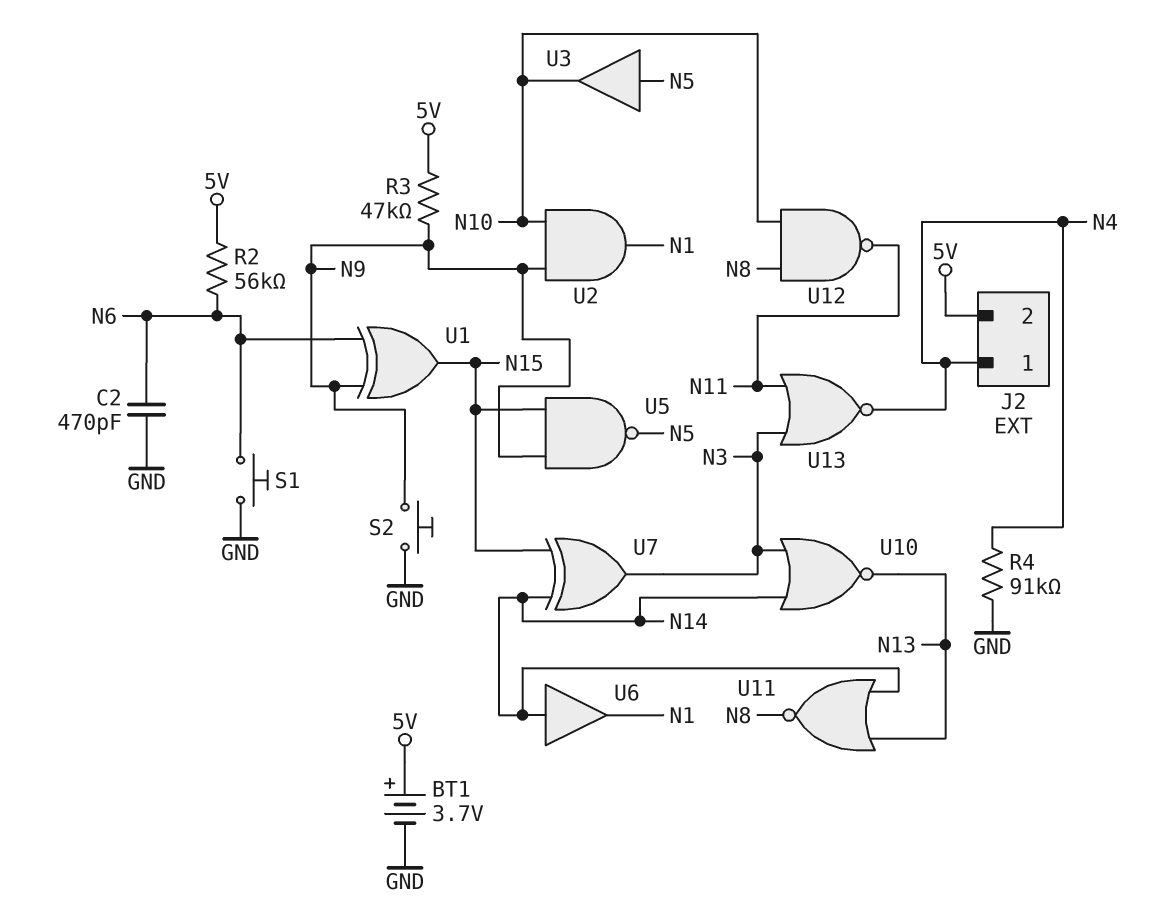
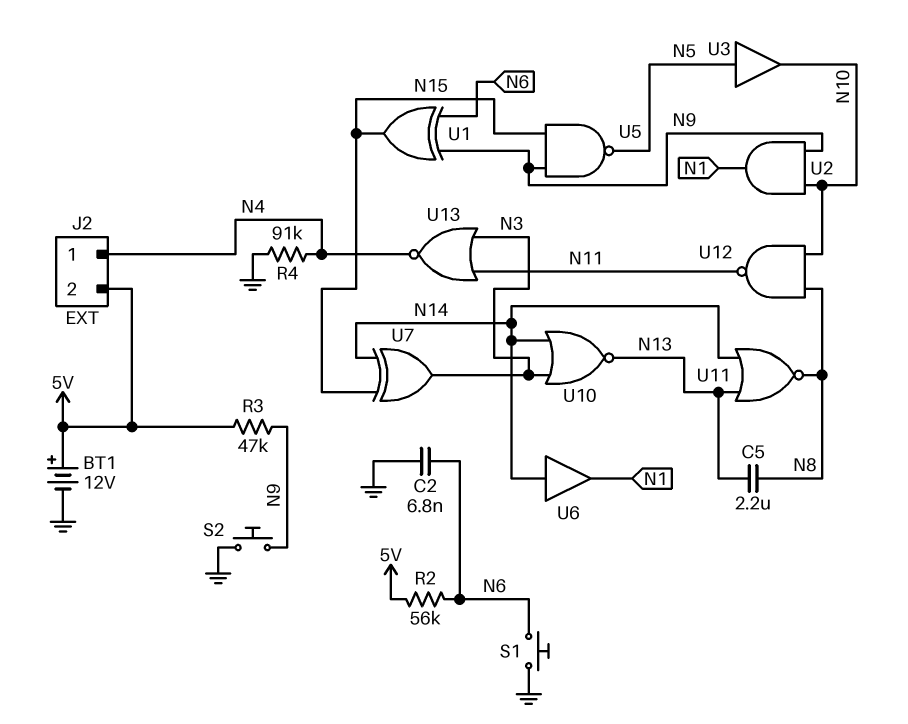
BT1: 3.7V (plus 5V, minus GND) -> 12V (plus 5V, minus GND)
C2: 470pF (GND, N6) -> 6.8nF (GND, N6)
C5: none -> 2.2uF (N8, N13)

